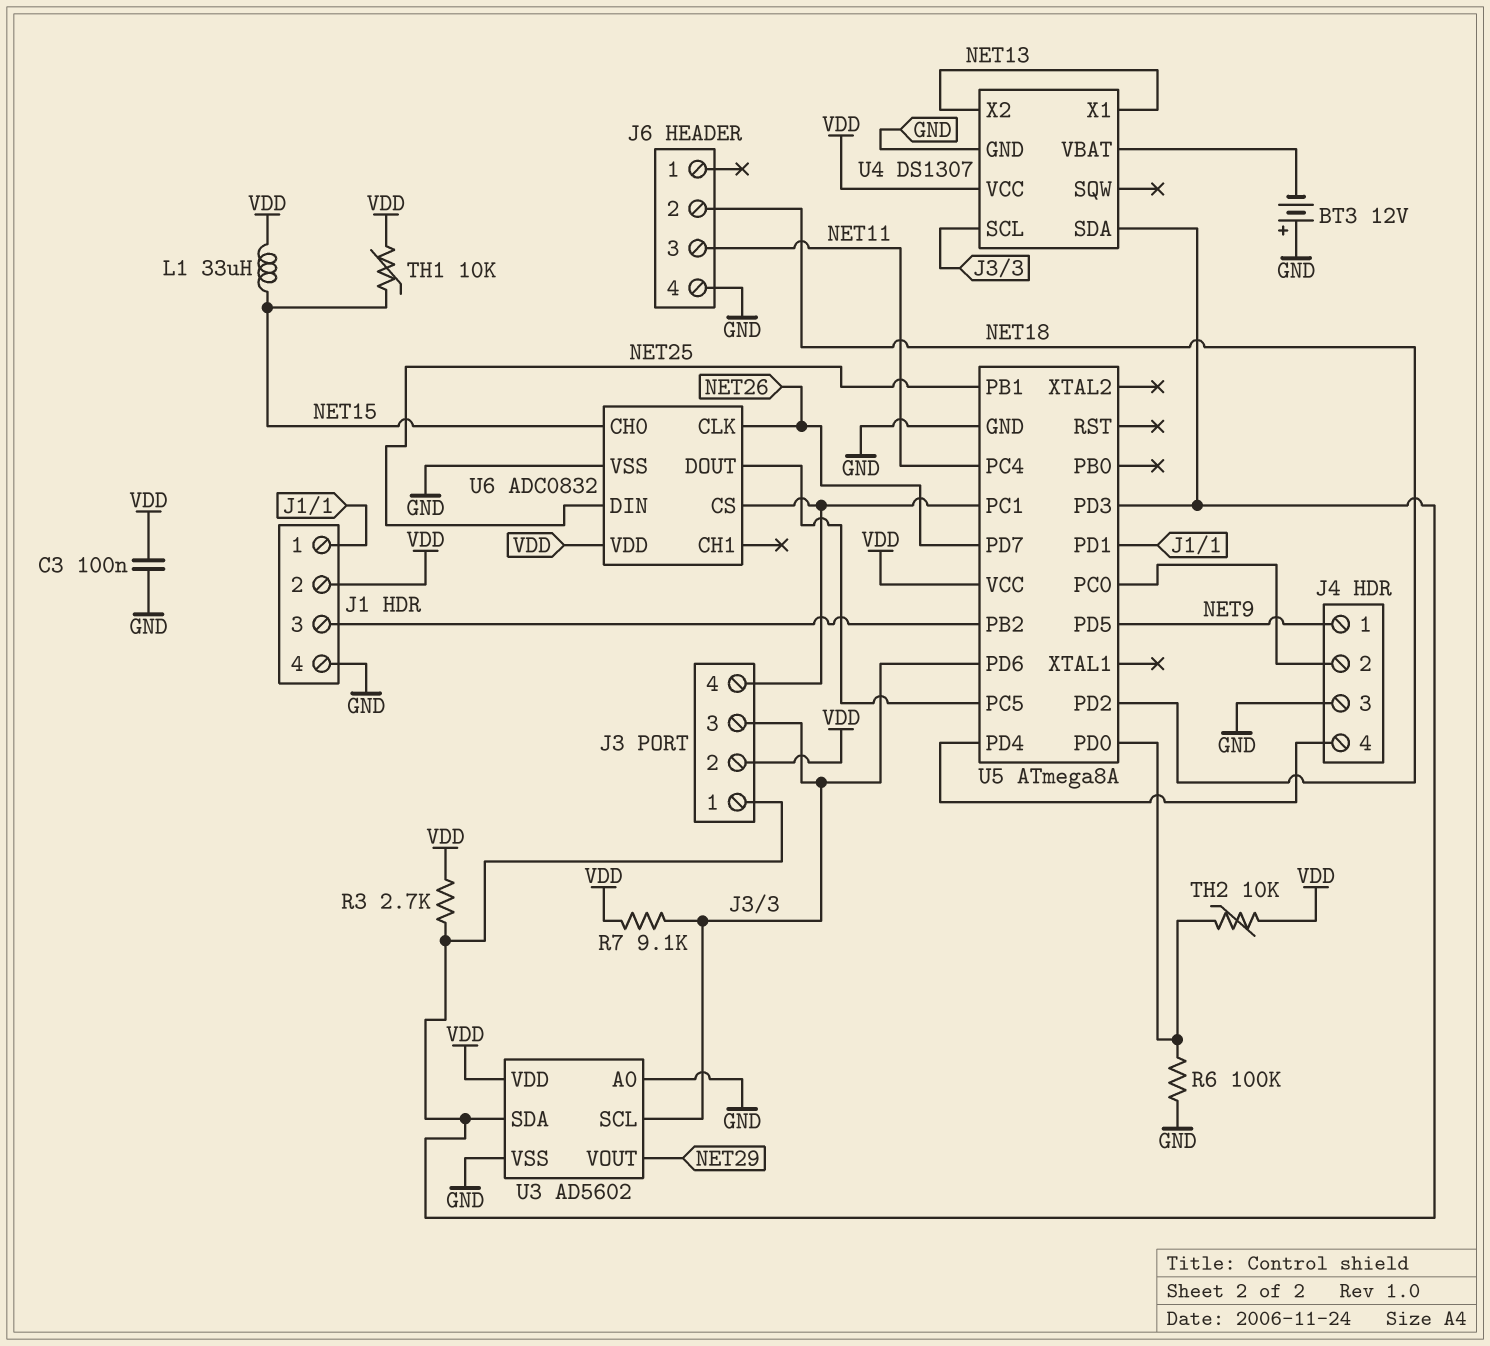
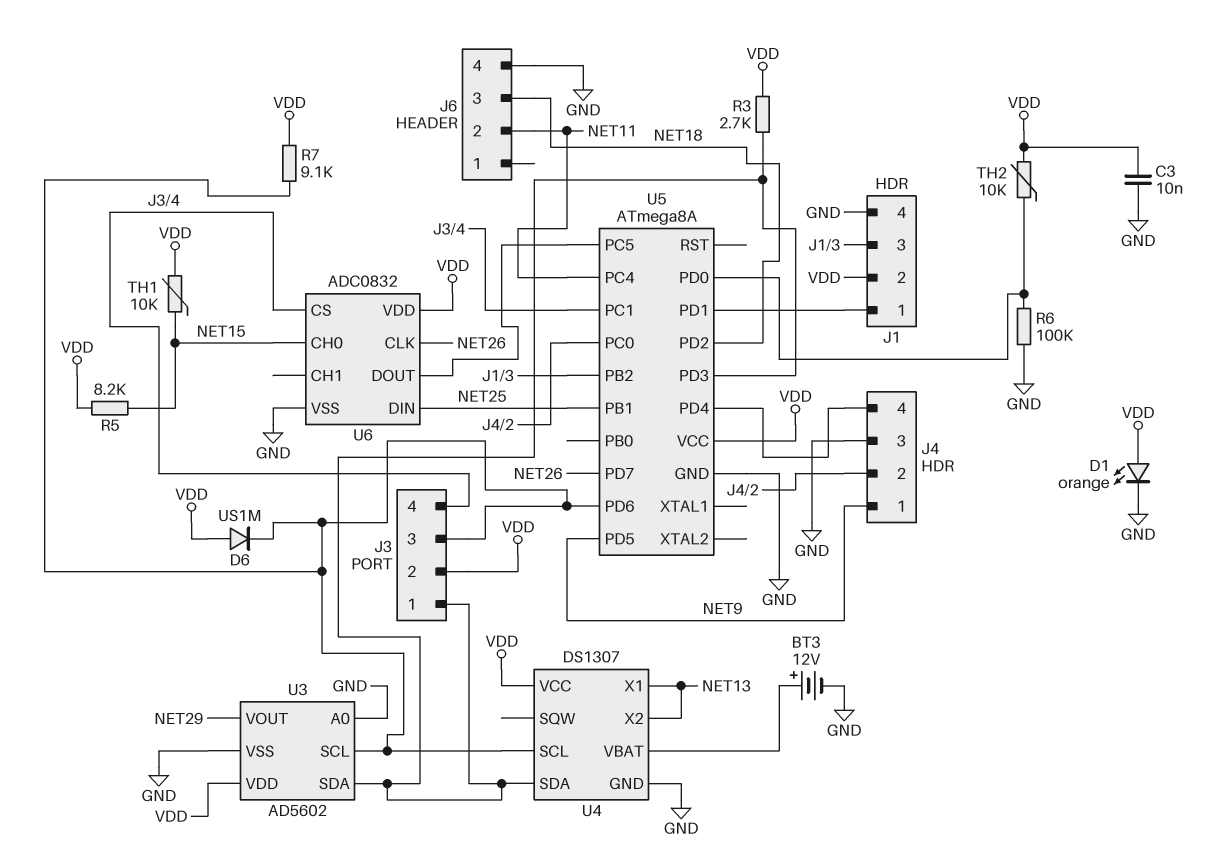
BT3: 12V (plus GND, minus U4/VBAT) -> 12V (plus U4/VBAT, minus GND)
C3: 100nF (GND, VDD) -> 10nF (GND, VDD)
D1: none -> LED orange (A VDD, K GND)
D6: none -> diode US1M (A VDD, K J3/3)
J6 pin 2: NET18 -> NET11
J6 pin 3: NET11 -> NET18
L1: 33uH (NET15, VDD) -> none
R5: none -> 8.2k (NET15, VDD)

